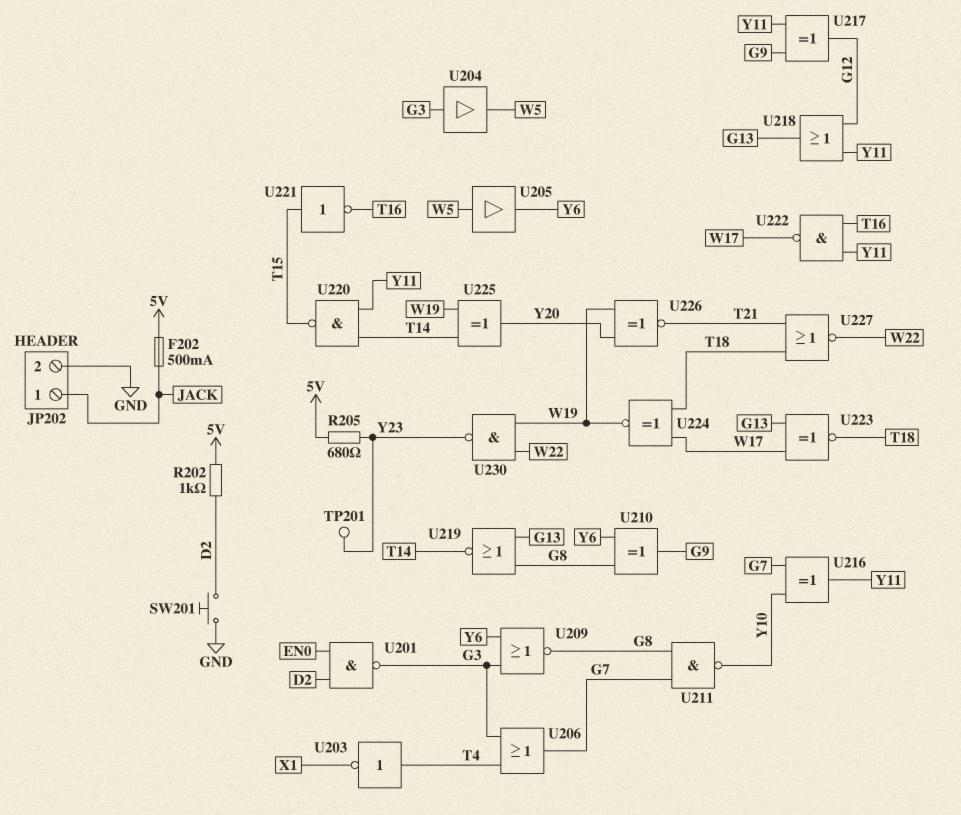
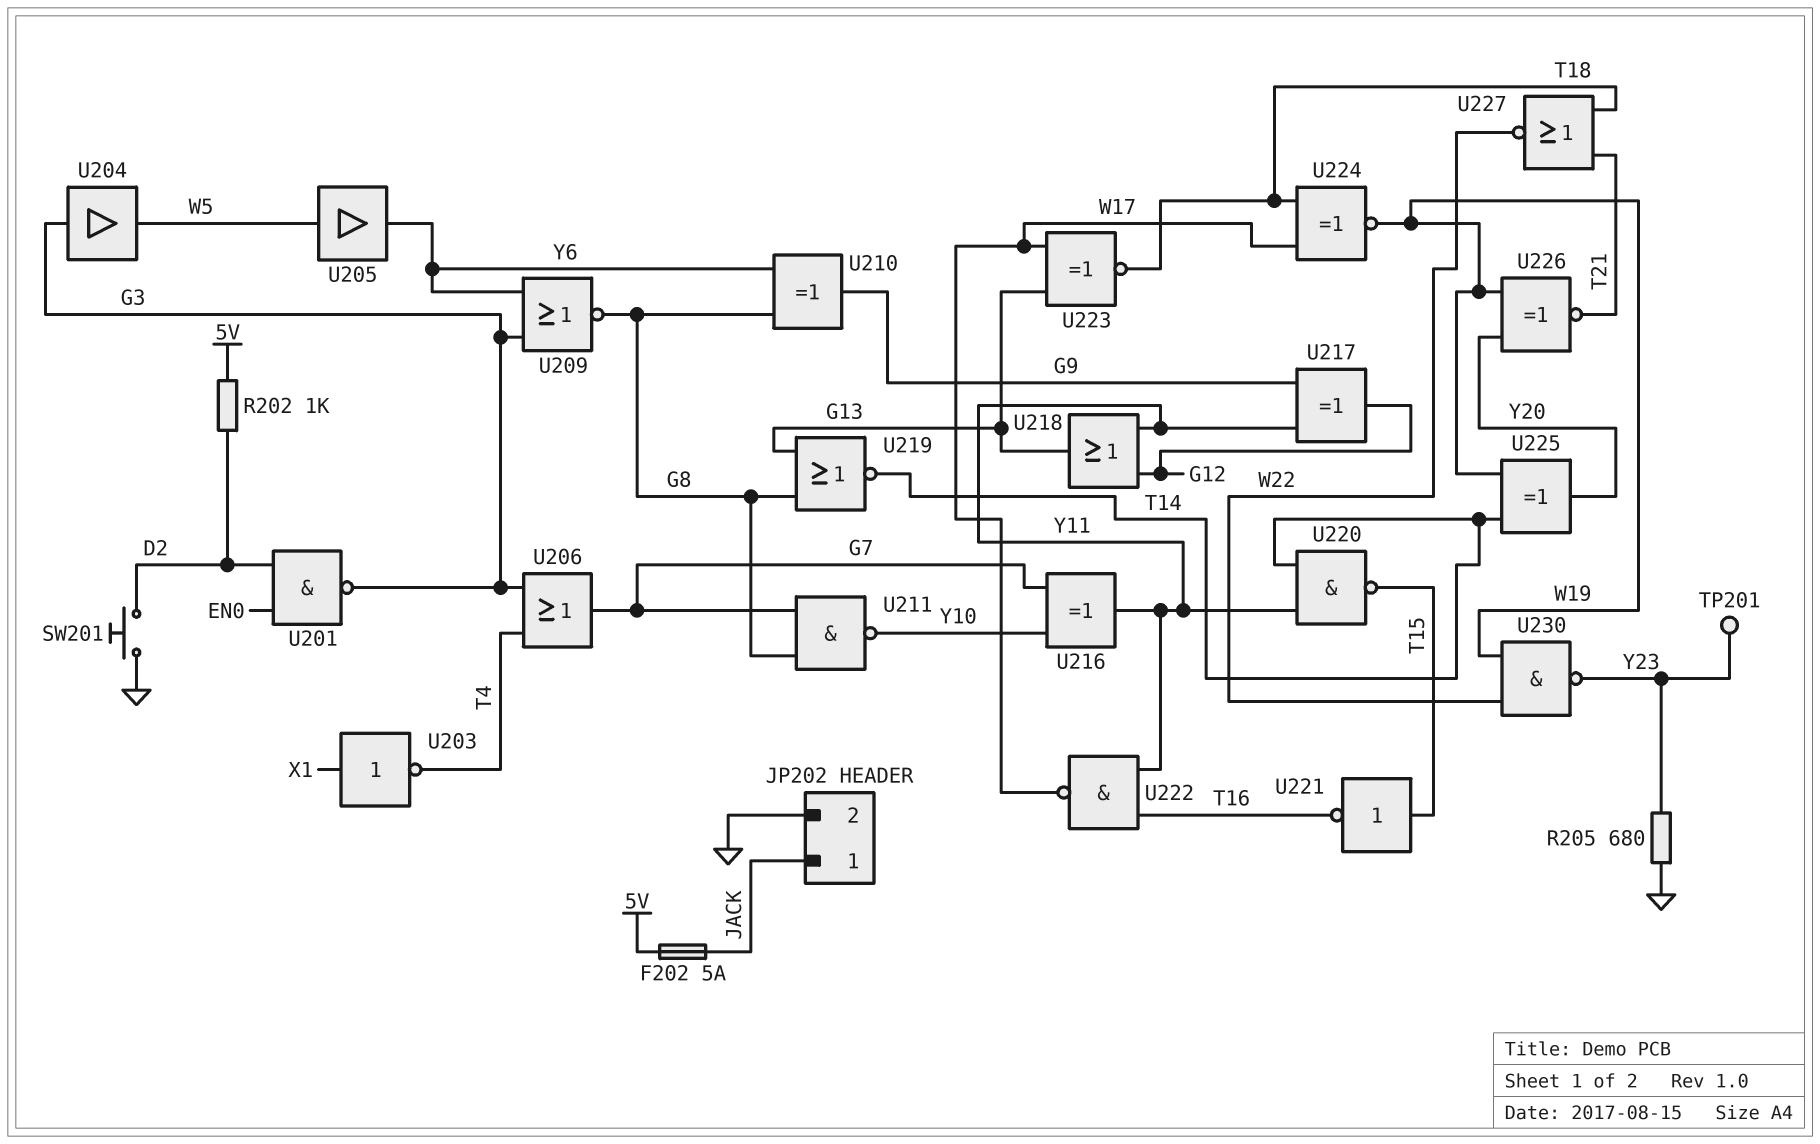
F202: 500mA (5V, JACK) -> 5A (5V, JACK)
R205: 680 (5V, Y23) -> 680 (GND, Y23)
U203: NOT (in T4, out X1) -> NOT (in X1, out T4)

